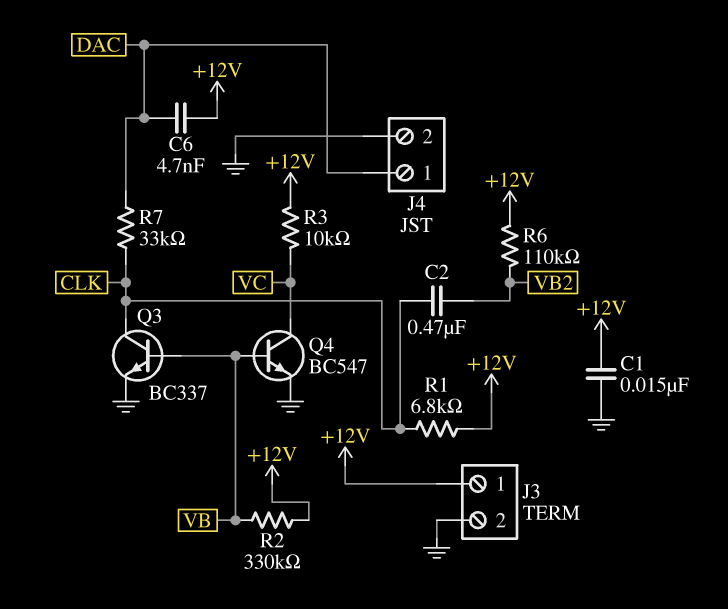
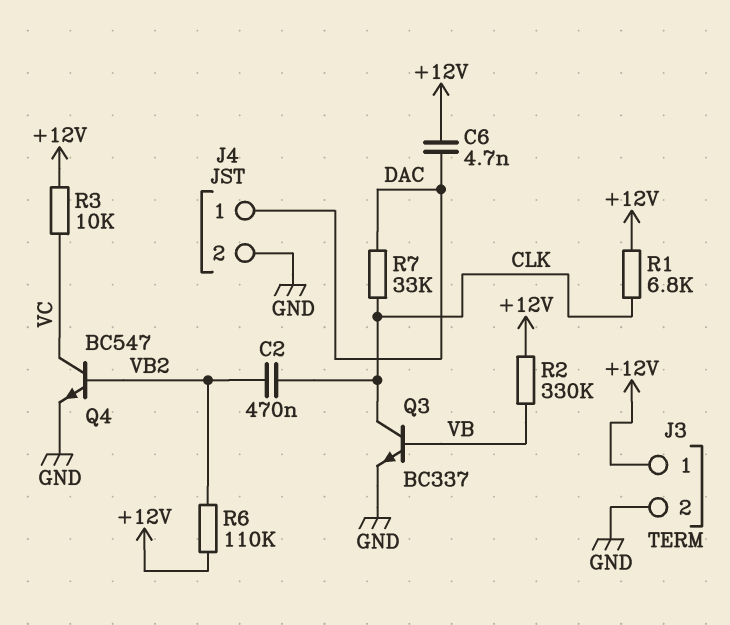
C1: 15nF (+12V, GND) -> none
Q4: NPN BC547 (B VB, C VC, E GND) -> NPN BC547 (B VB2, C VC, E GND)

